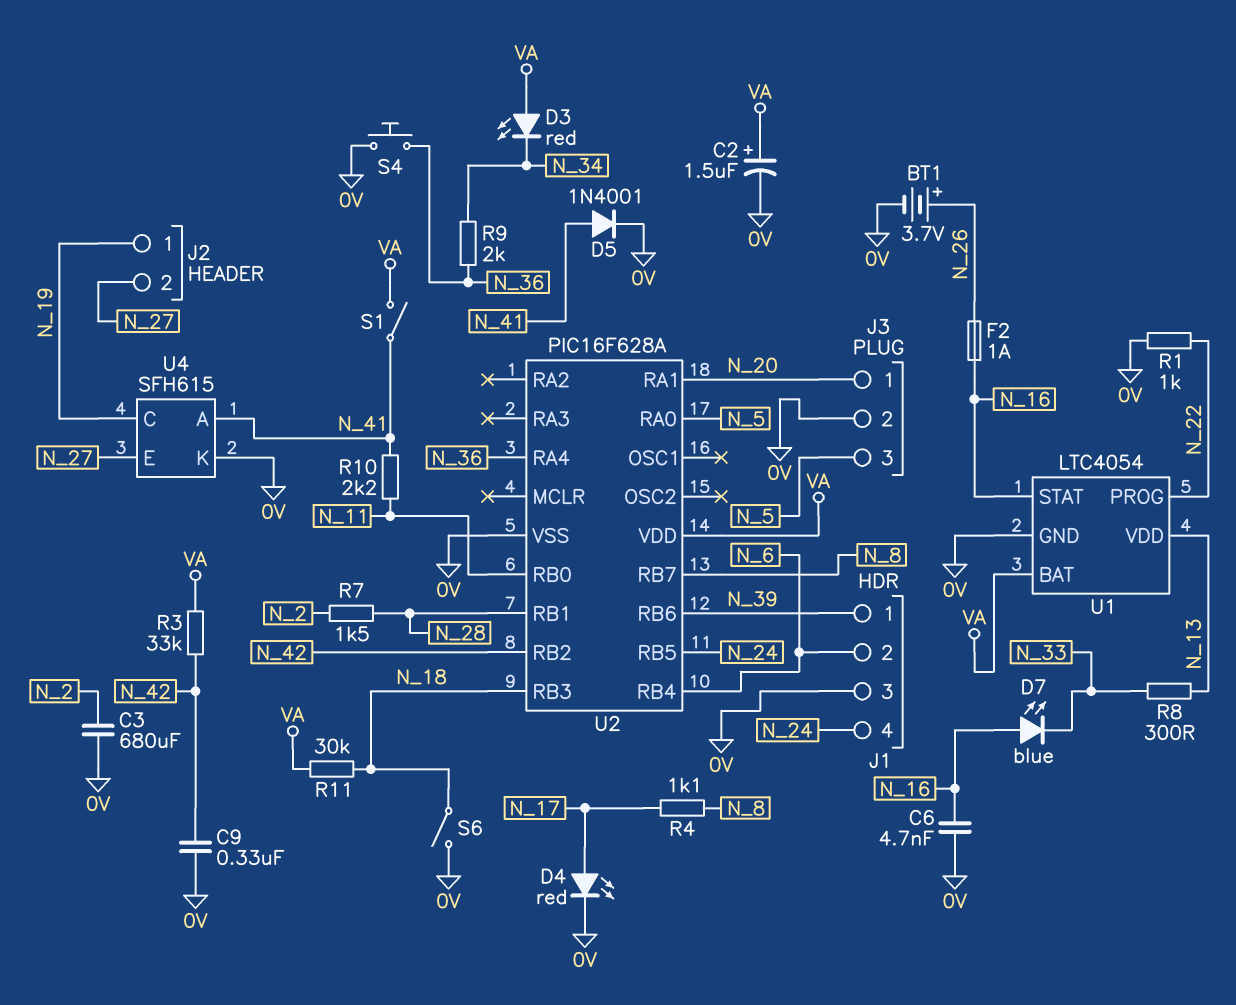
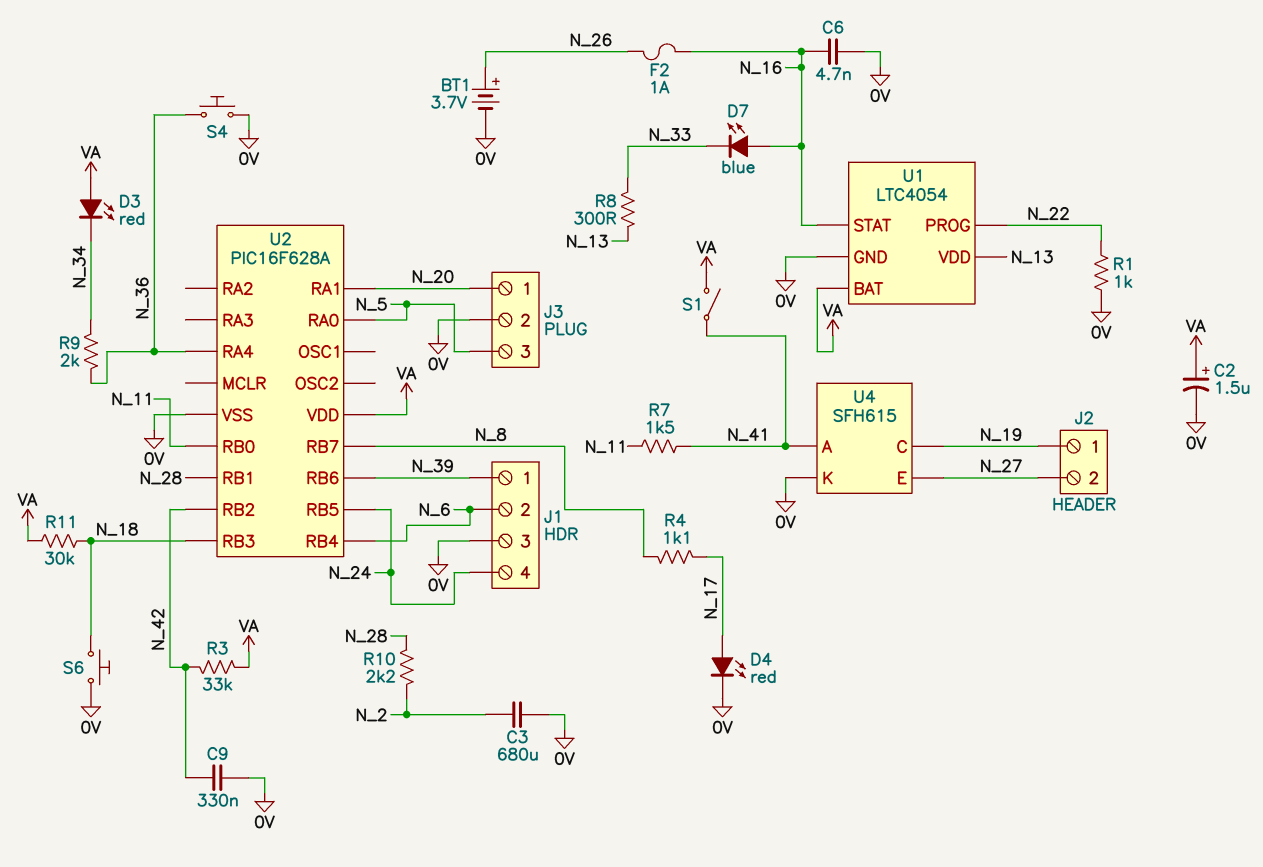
D5: diode 1N4001 (A N_41, K 0V) -> none
R7: 1.5k (N_2, N_28) -> 1.5k (N_11, N_41)
R10: 2.2k (N_11, N_41) -> 2.2k (N_2, N_28)
S6: switch (0V, N_18) -> button (0V, N_18)

